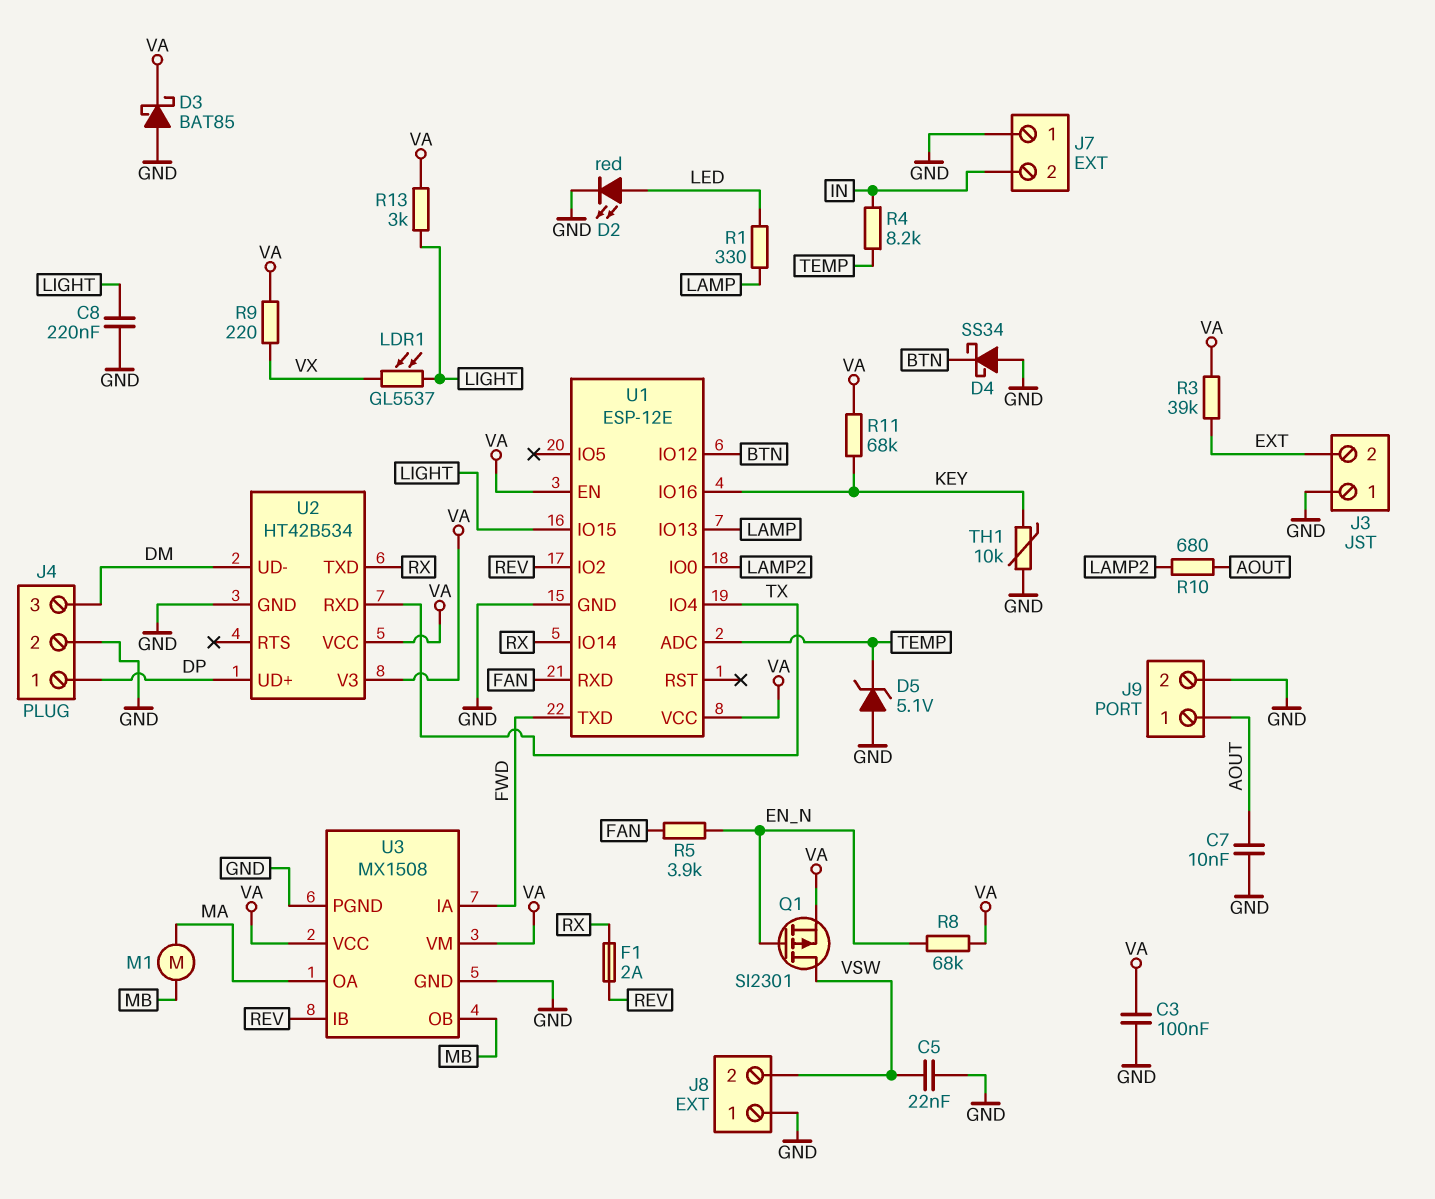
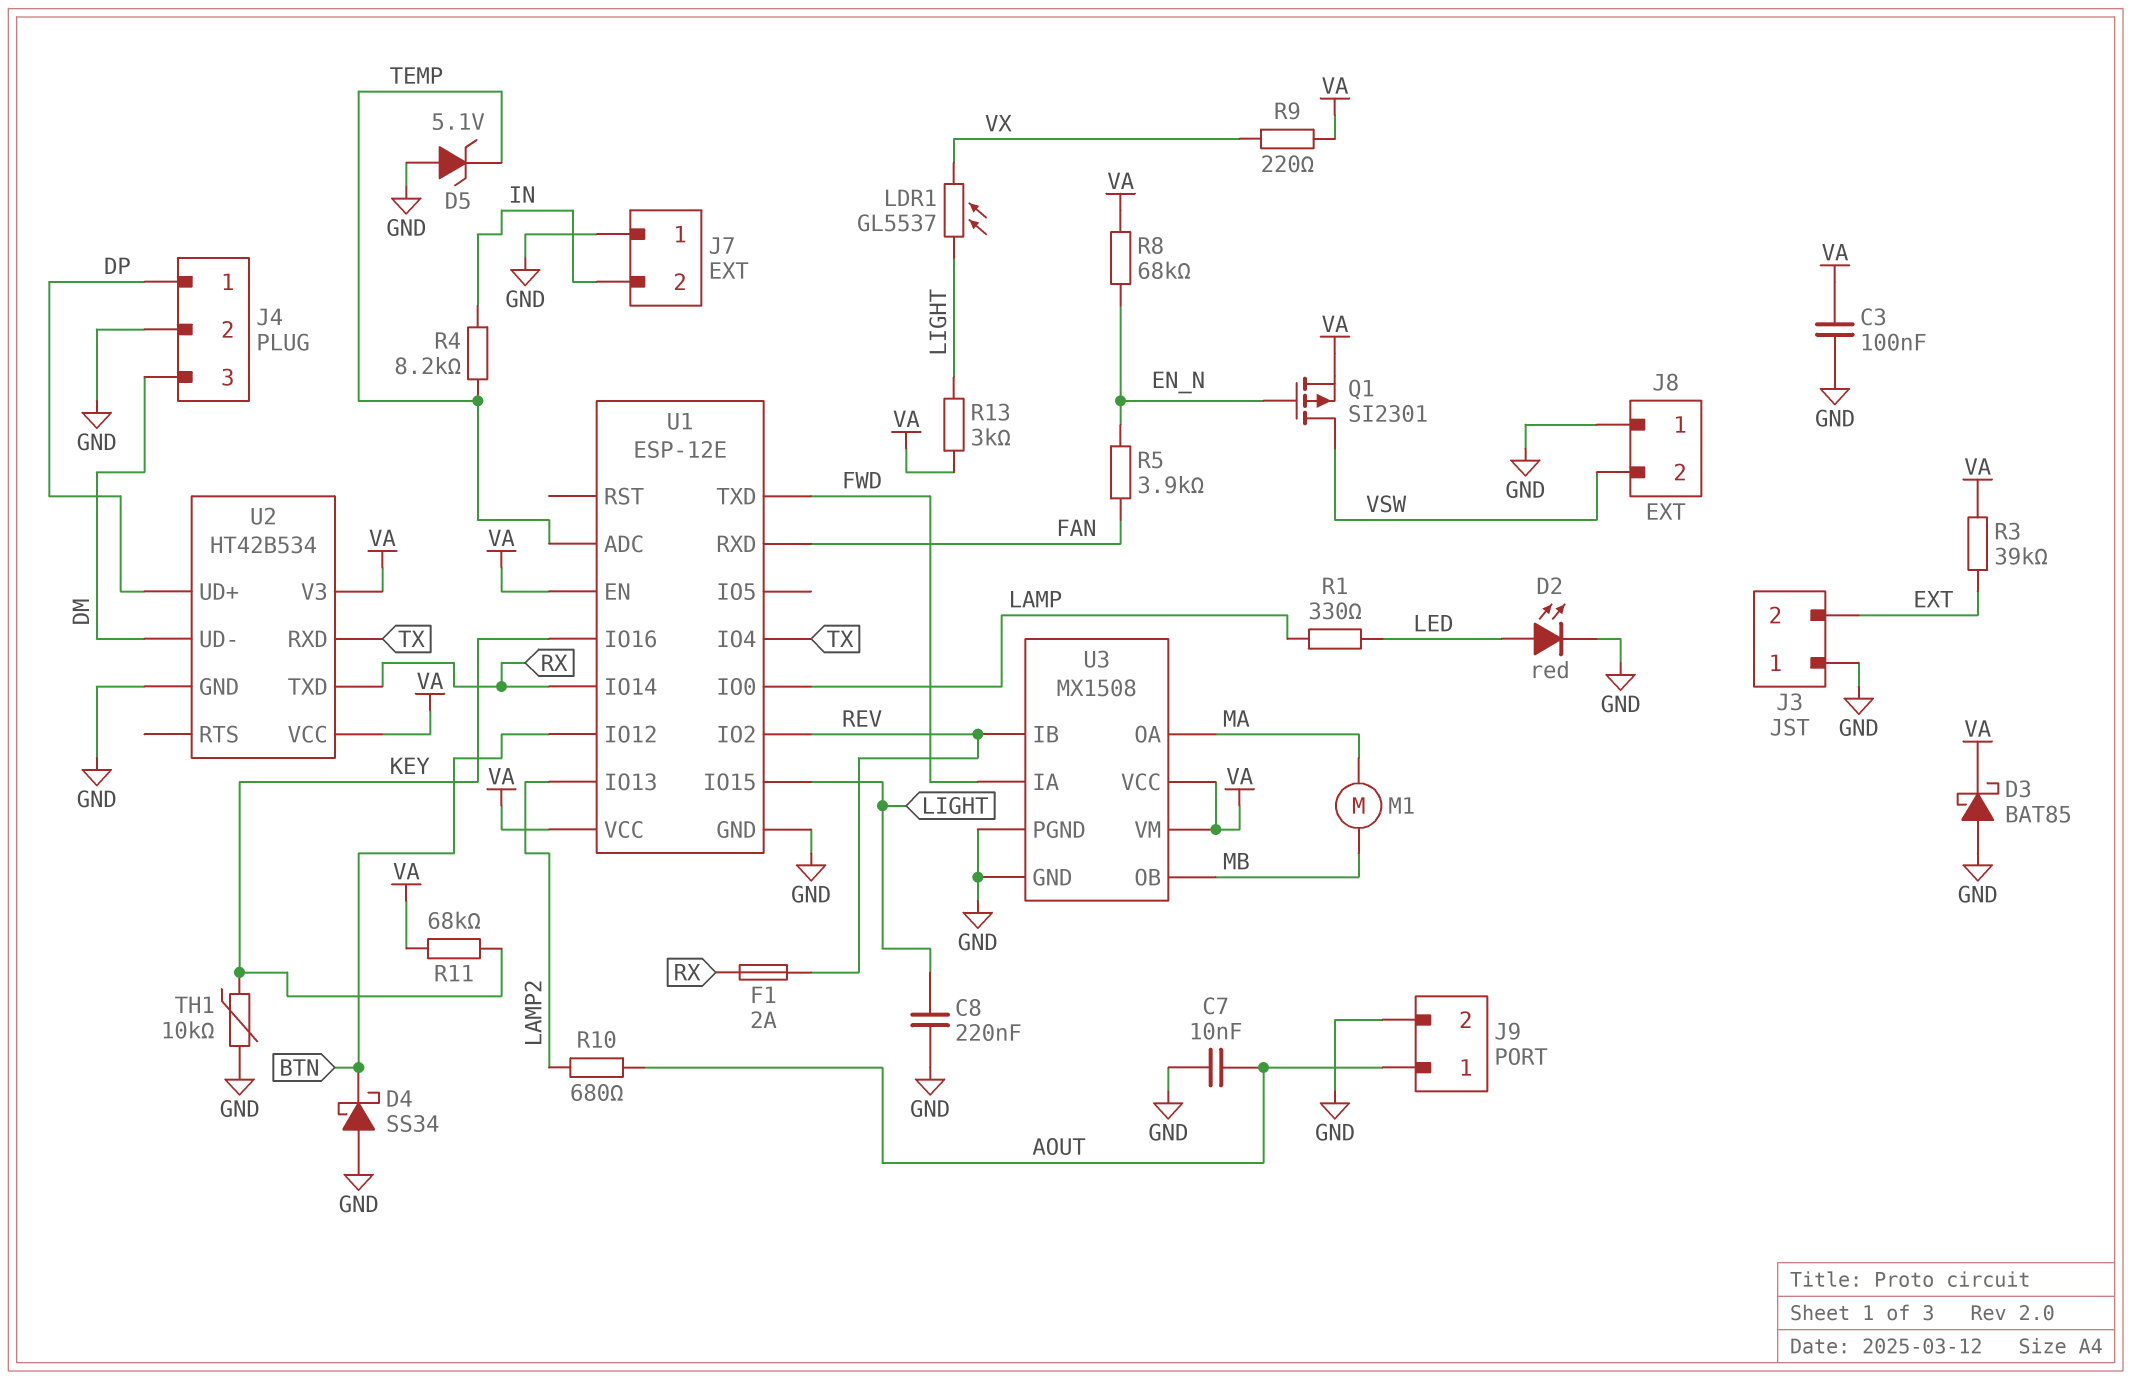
C5: 22nF (GND, VSW) -> none
U1 pin IO0: LAMP2 -> LAMP
U1 pin IO13: LAMP -> LAMP2

